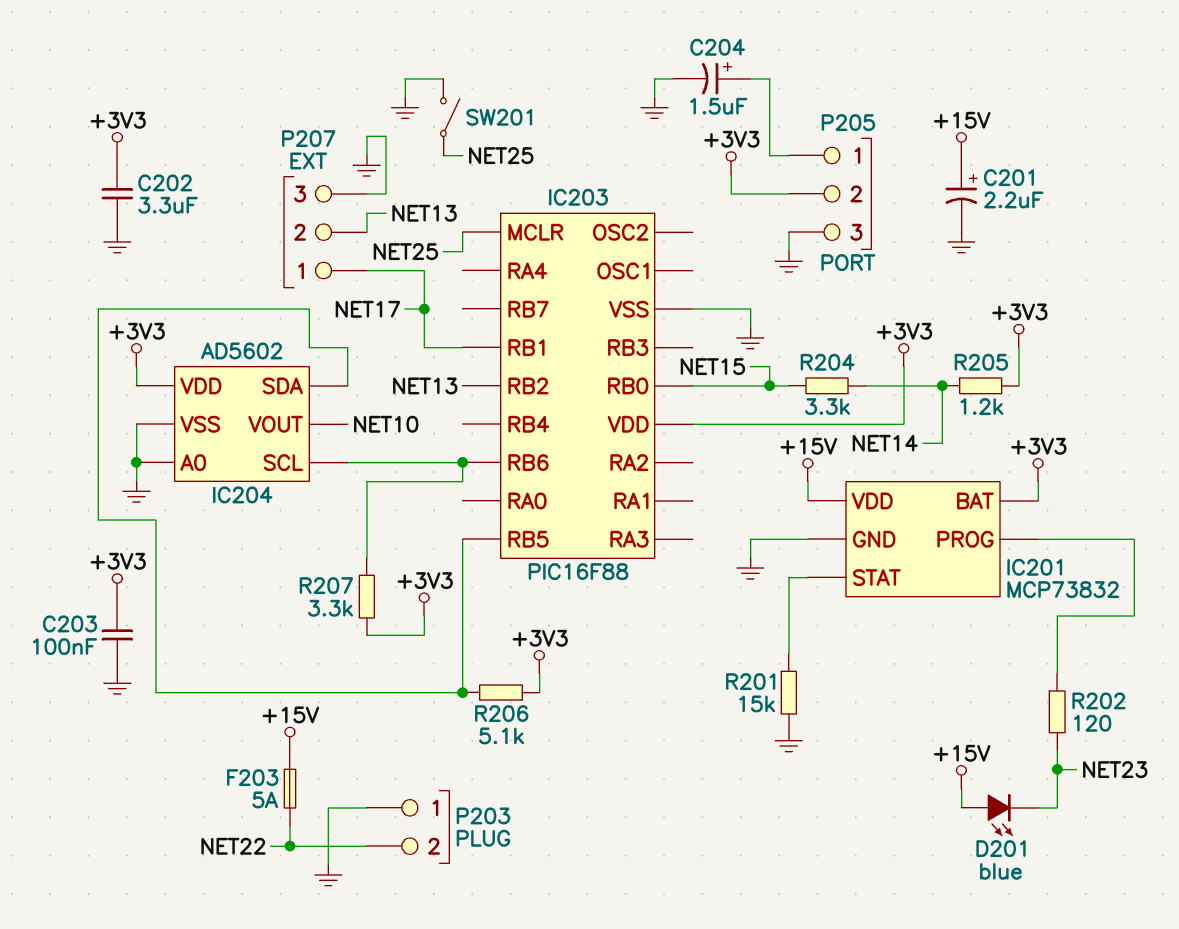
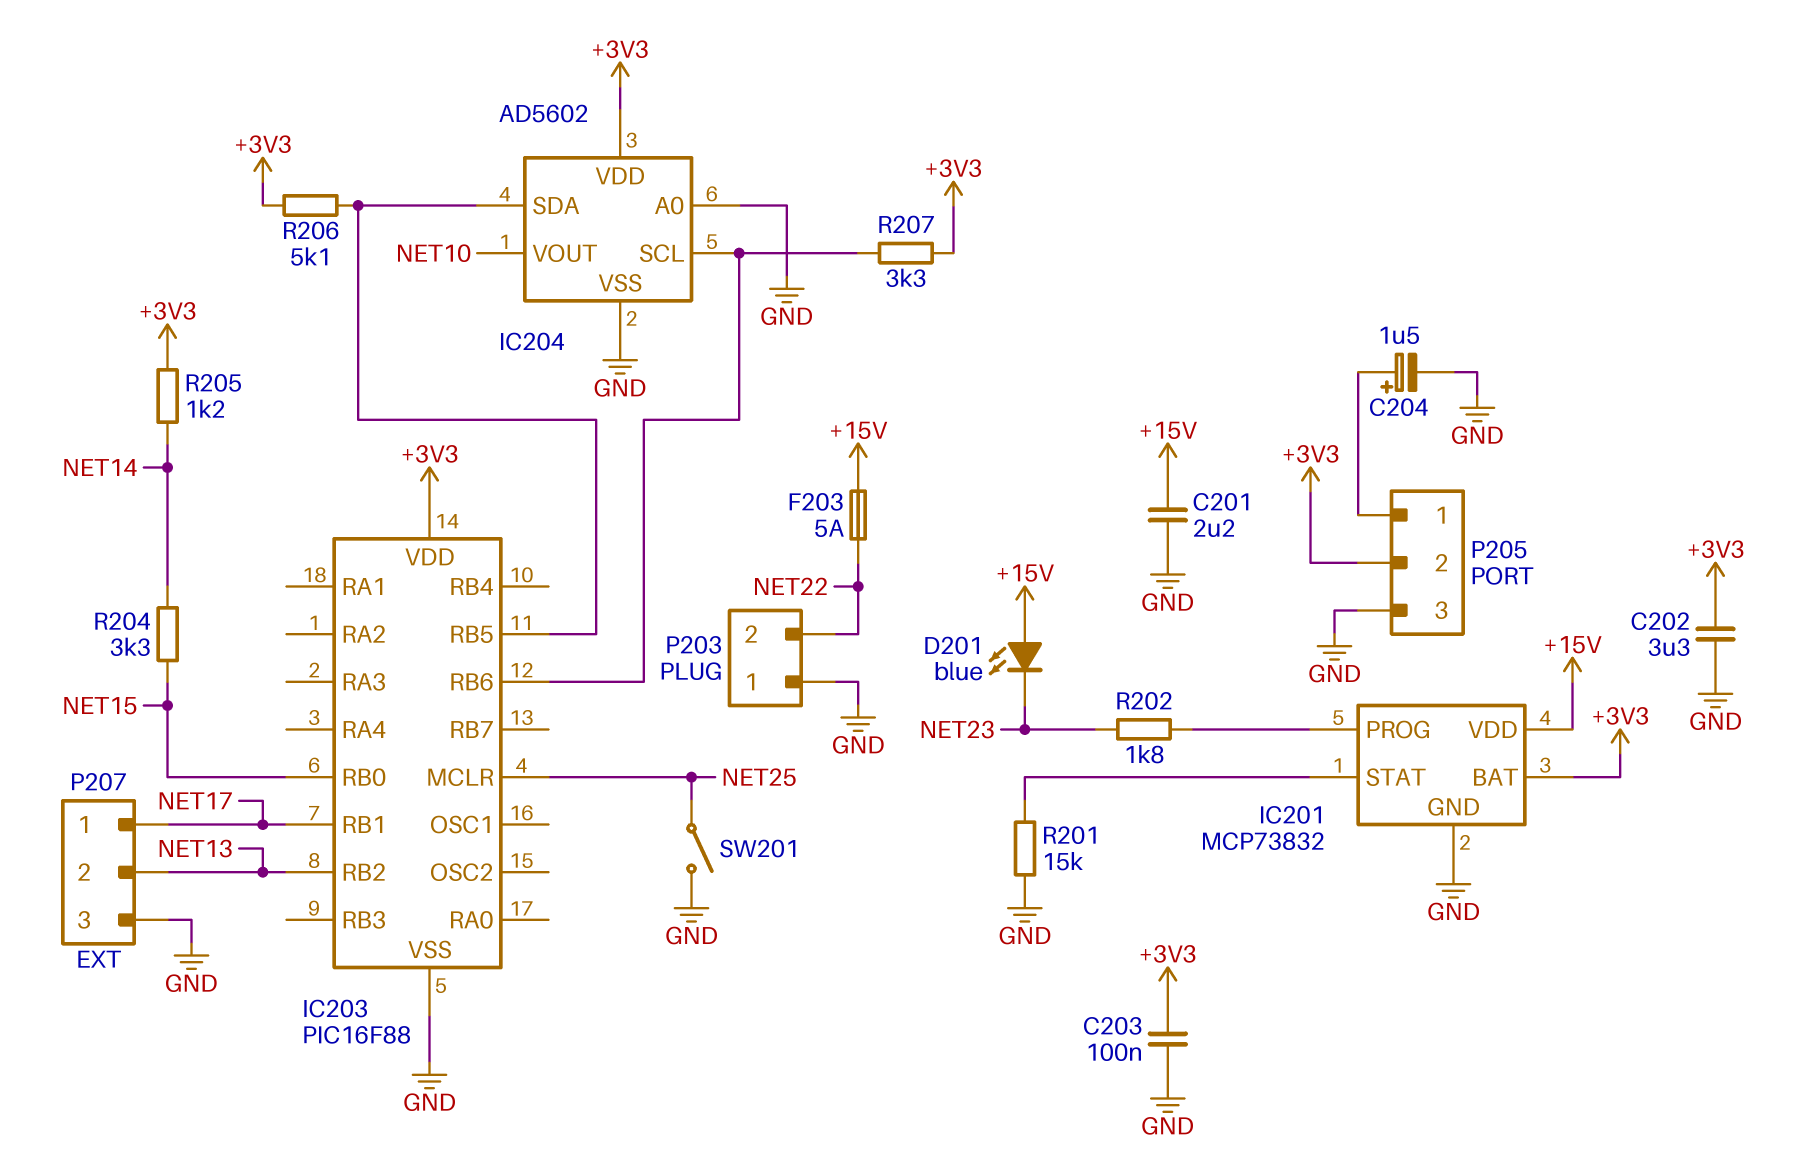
C201: 2.2uF (plus +15V, minus GND) -> 2.2uF (+15V, GND)
R202: 120 (IC201/PROG, NET23) -> 1.8k (IC201/PROG, NET23)

